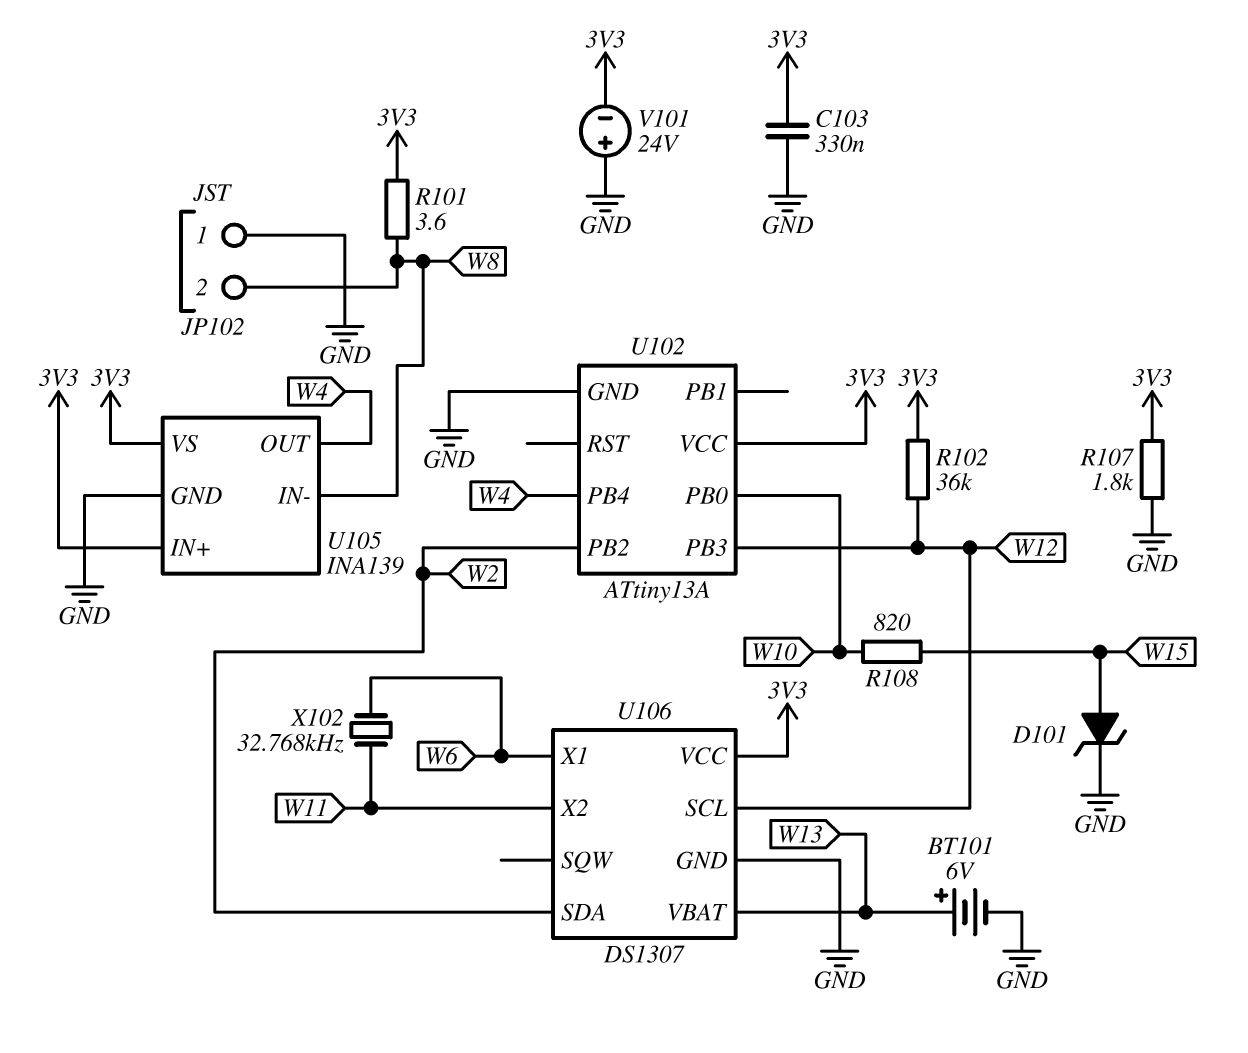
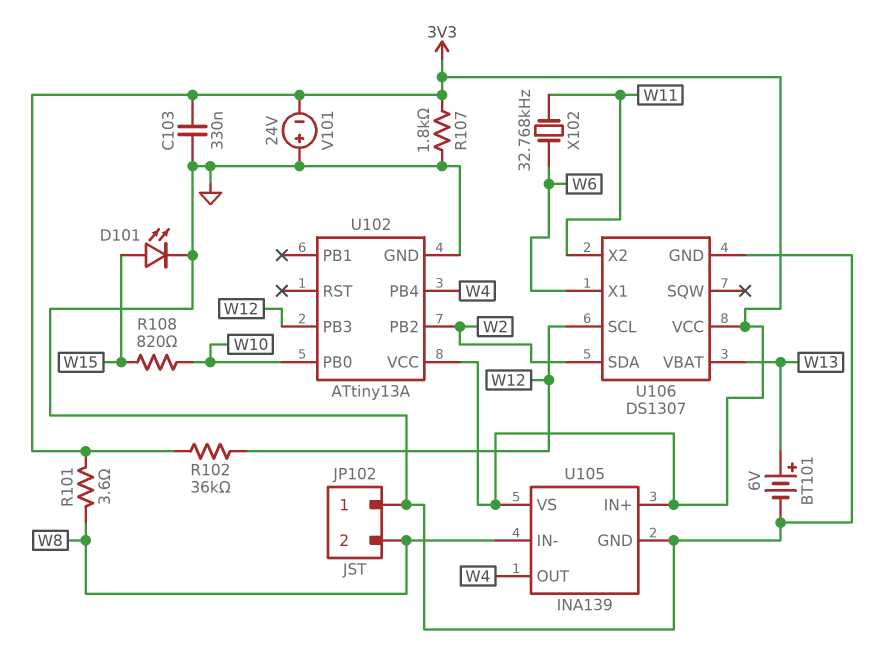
D101: zener (A W15, K GND) -> LED (A W15, K GND)

